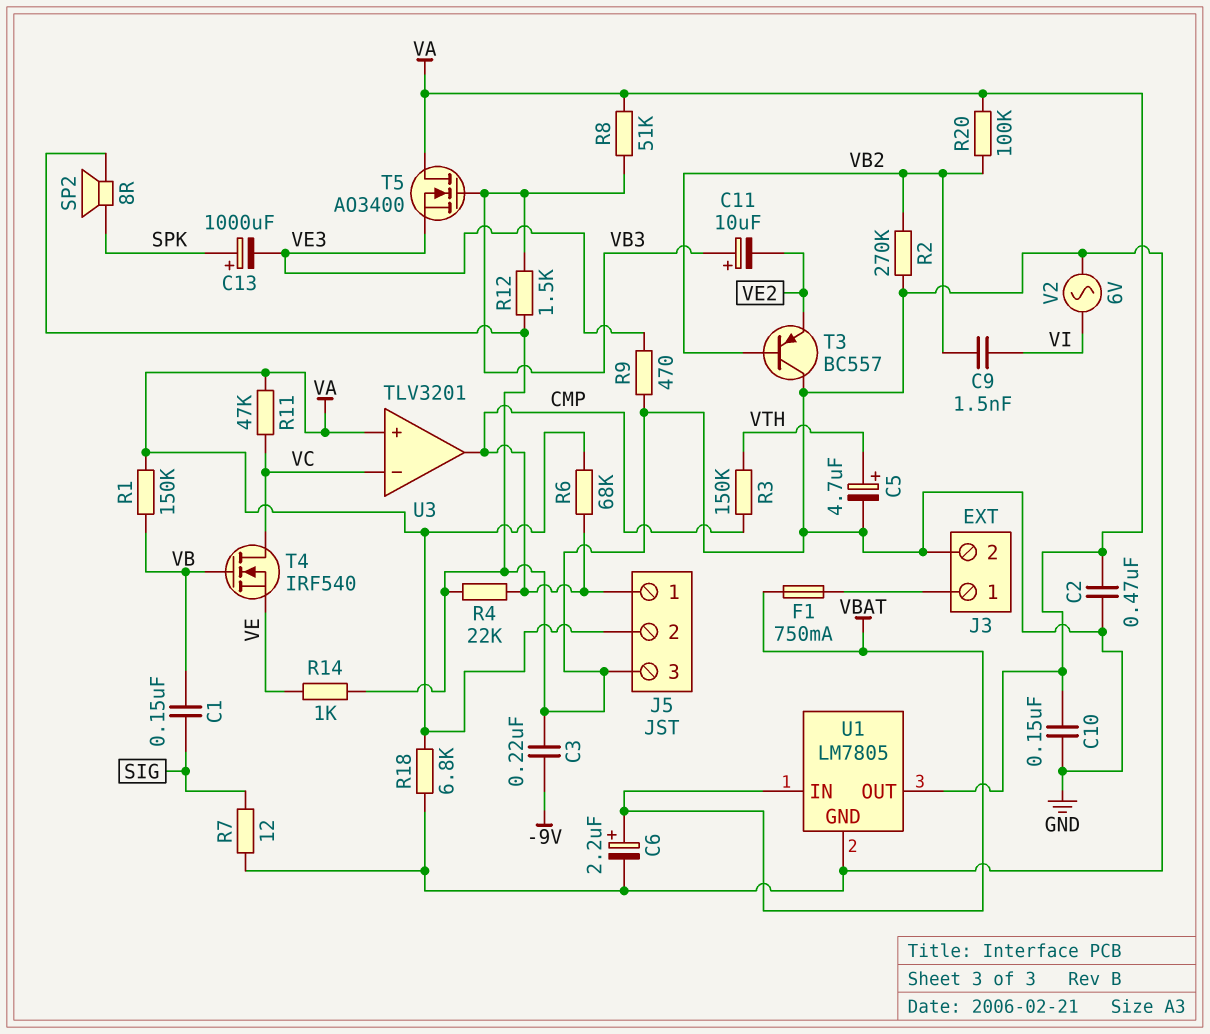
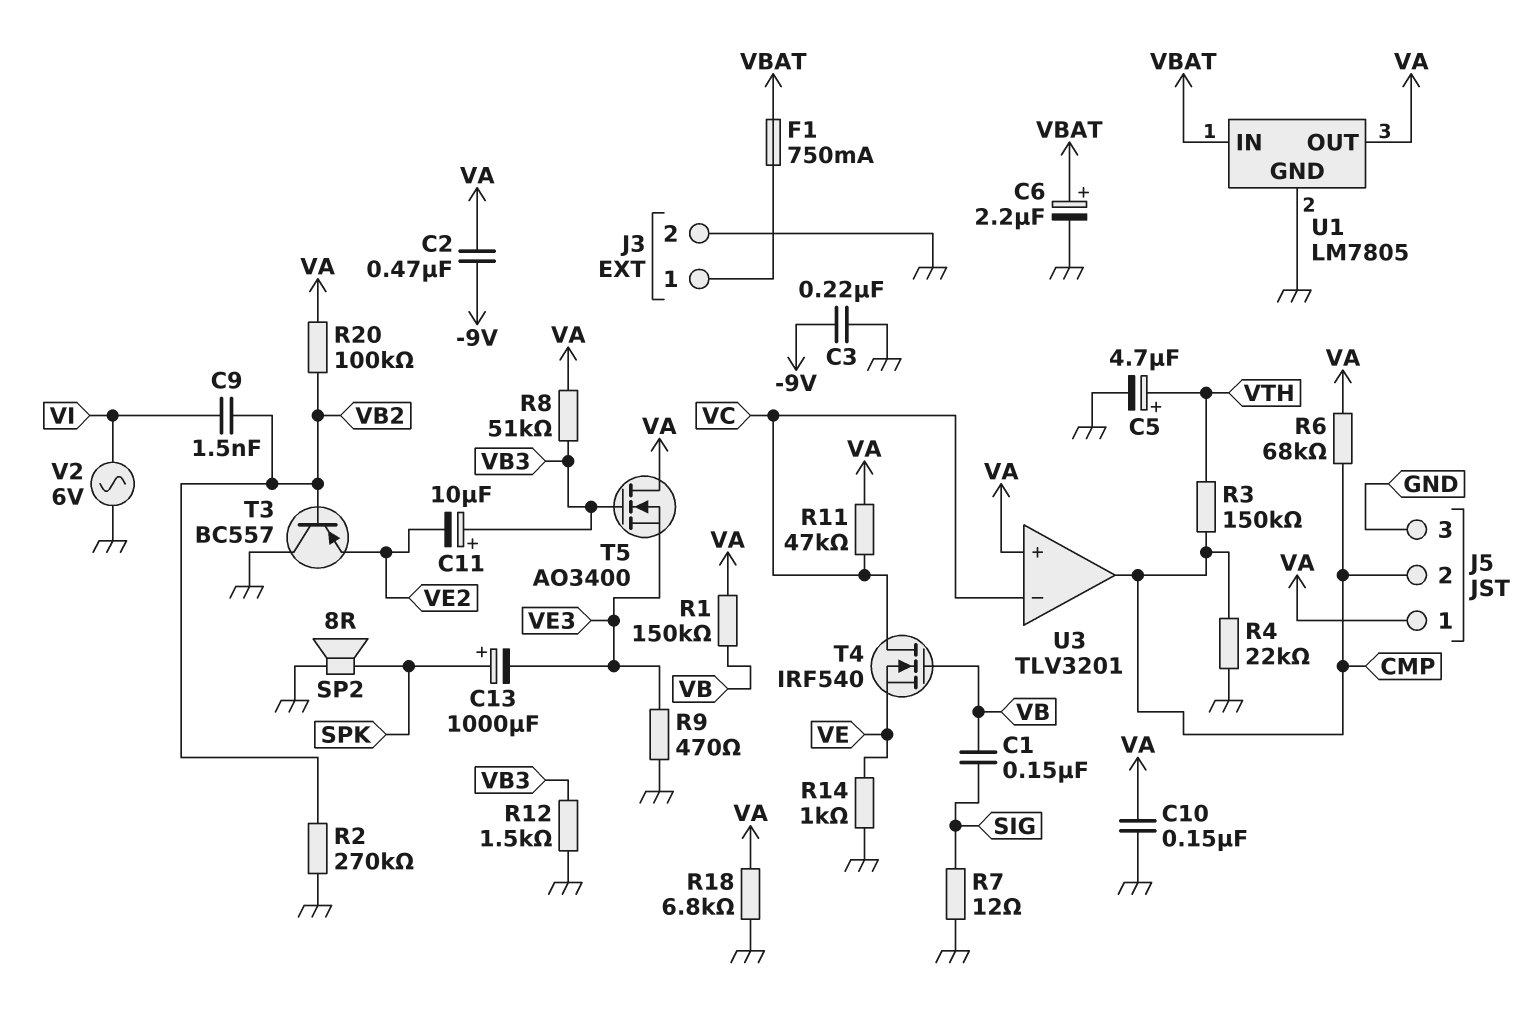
C2: 470nF (GND, VA) -> 470nF (-9V, VA)
J5 pin 1: CMP -> VA
J5 pin 2: VA -> CMP

